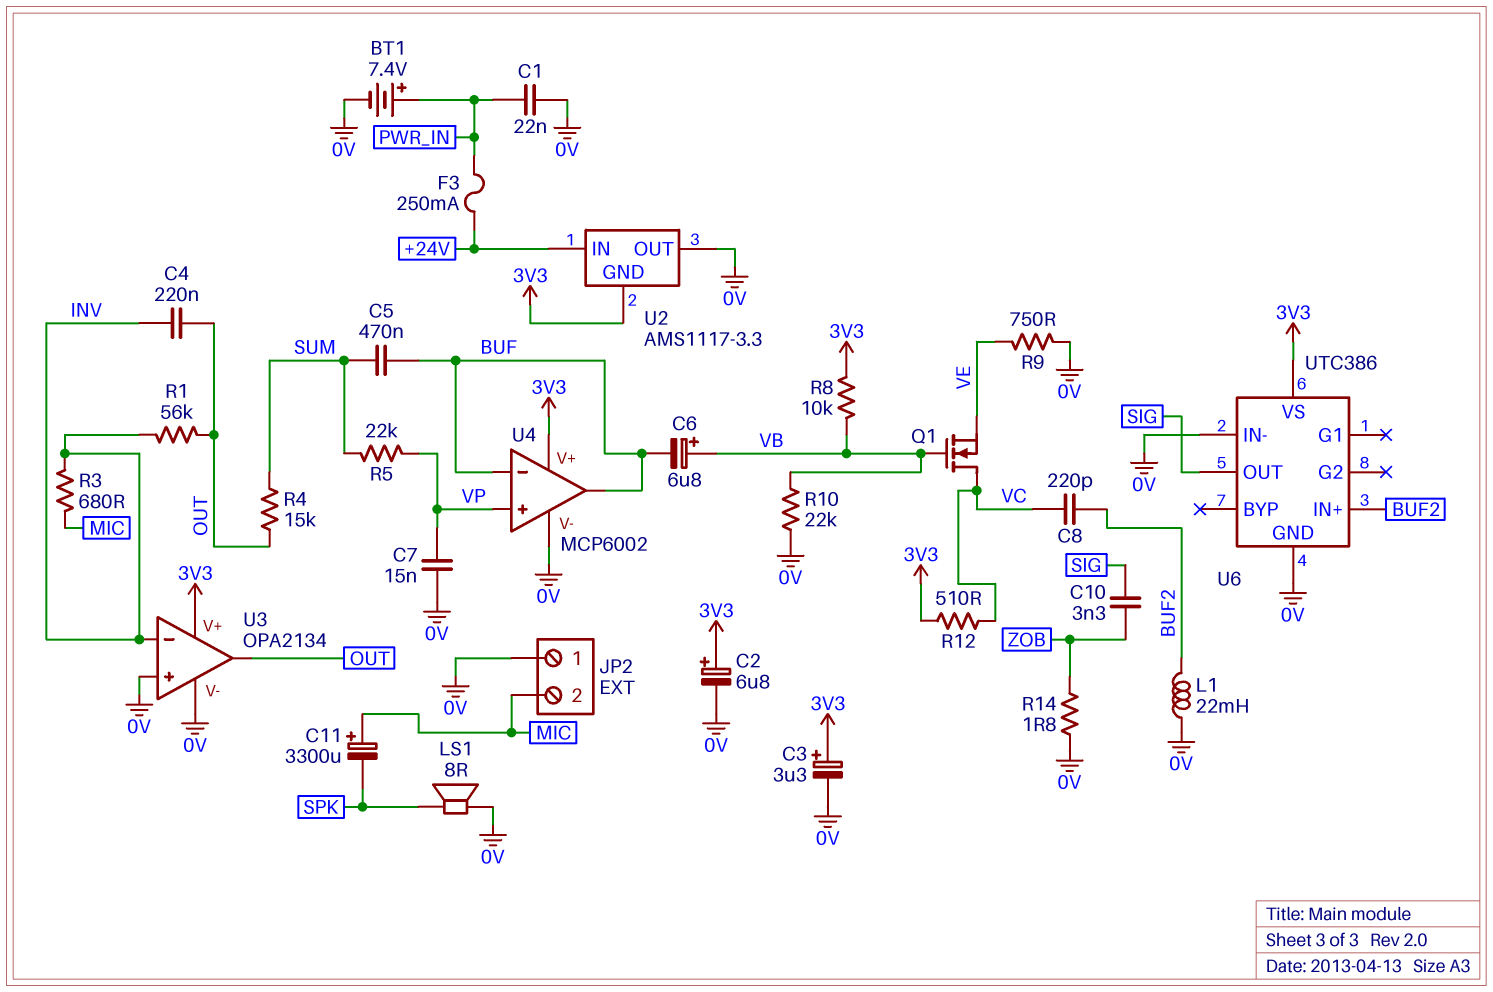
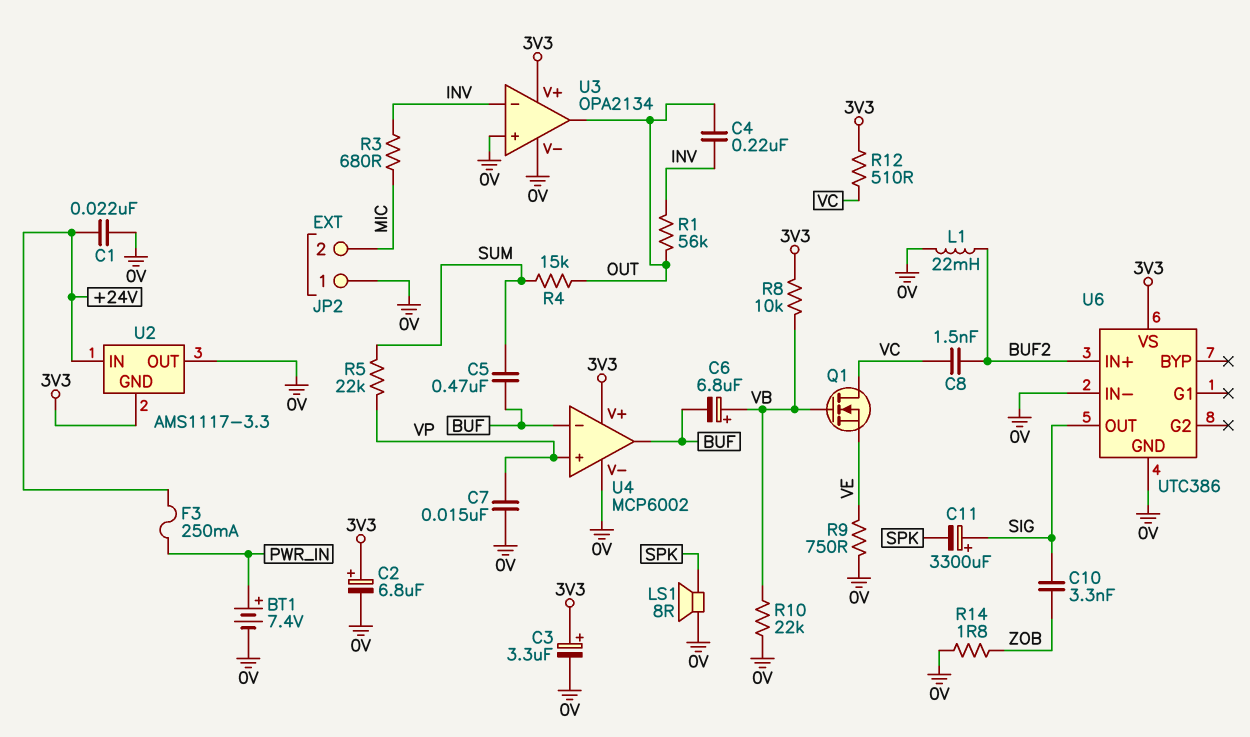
C1: 22nF (0V, PWR_IN) -> 22nF (+24V, 0V)
C8: 220pF (BUF2, VC) -> 1.5nF (BUF2, VC)
C11: 3300uF (plus MIC, minus SPK) -> 3300uF (plus SIG, minus SPK)

